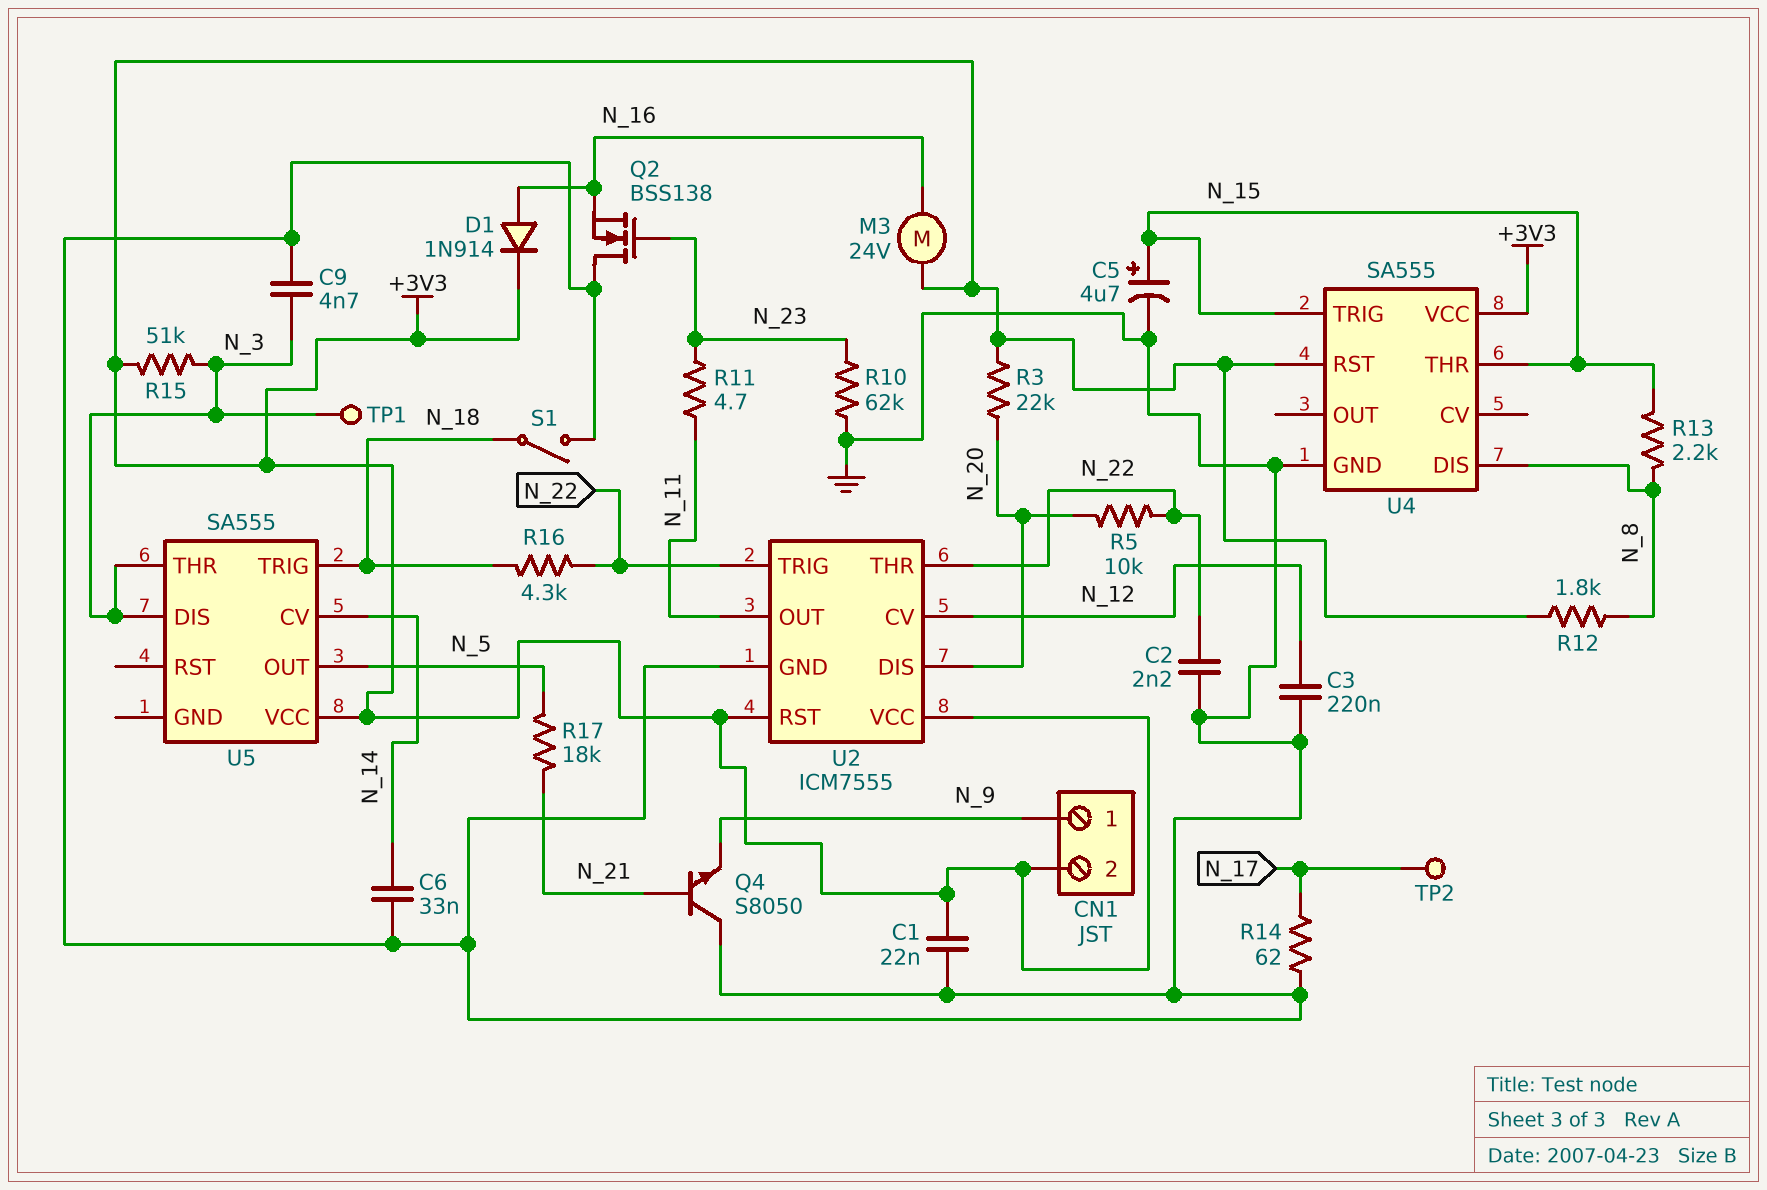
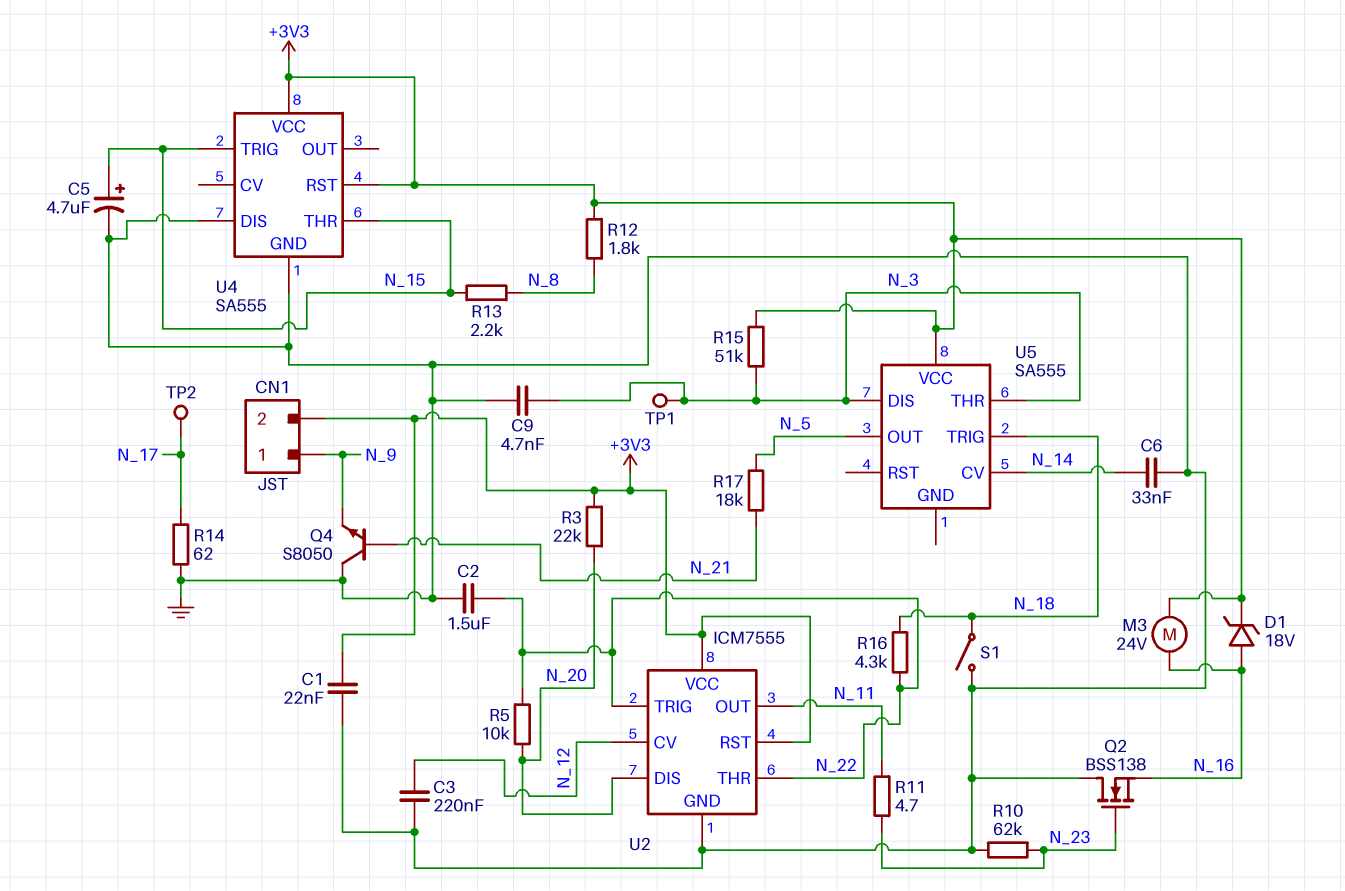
C2: 2.2nF (GND, N_22) -> 1.5uF (GND, N_22)
D1: diode 1N914 (A N_16, K +3V3) -> zener 18V (A N_16, K +3V3)
U4 pin DIS: N_8 -> GND

